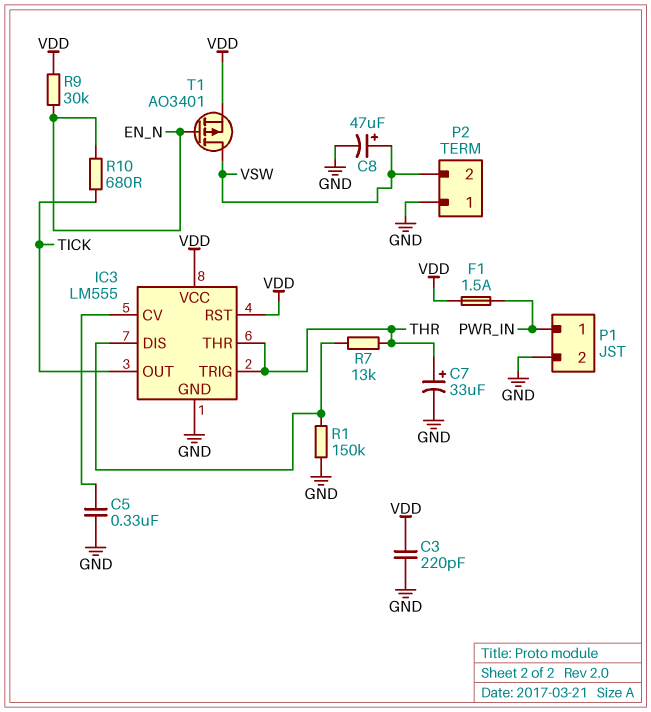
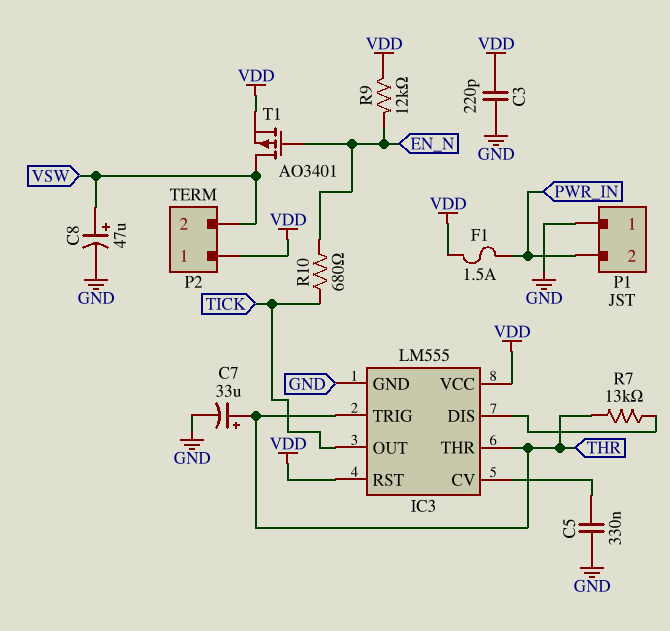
P1 pin 1: PWR_IN -> GND
P1 pin 2: GND -> PWR_IN
P2 pin 1: GND -> VDD
R1: 150k (GND, IC3/DIS) -> none
R9: 30k (EN_N, VDD) -> 12k (EN_N, VDD)

